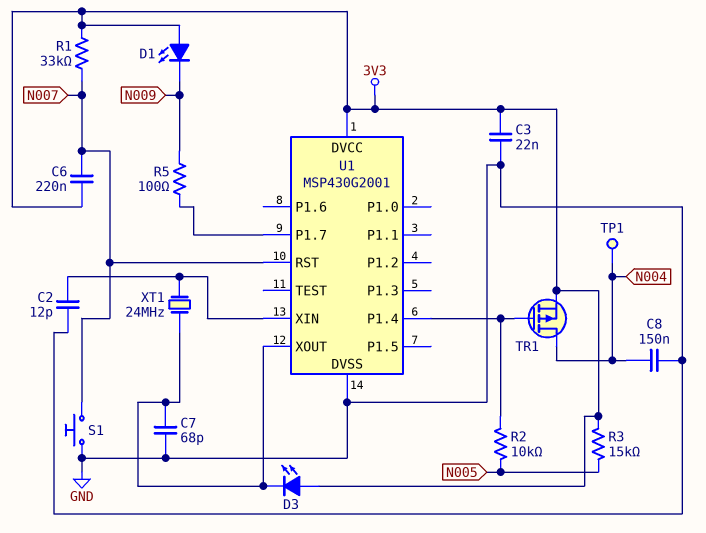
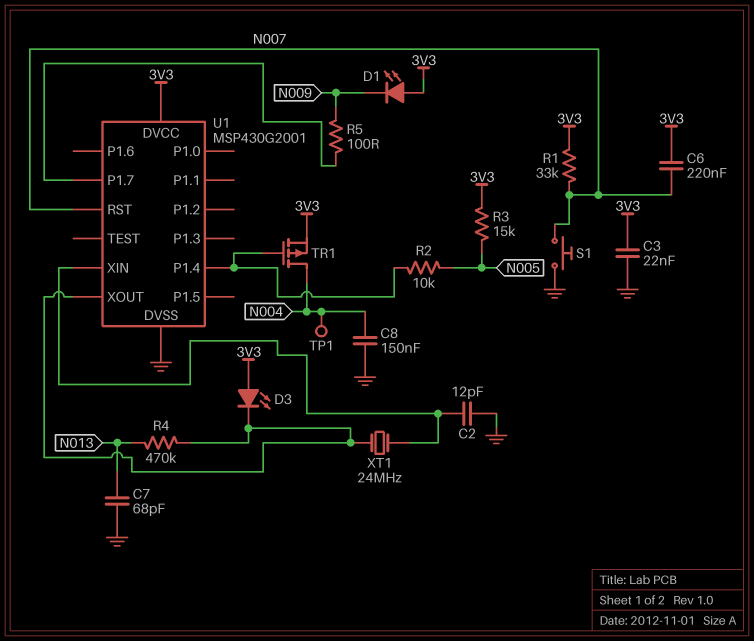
C7: 68pF (GND, U1/XOUT) -> 68pF (GND, N013)
R4: none -> 470k (N013, U1/XOUT)

